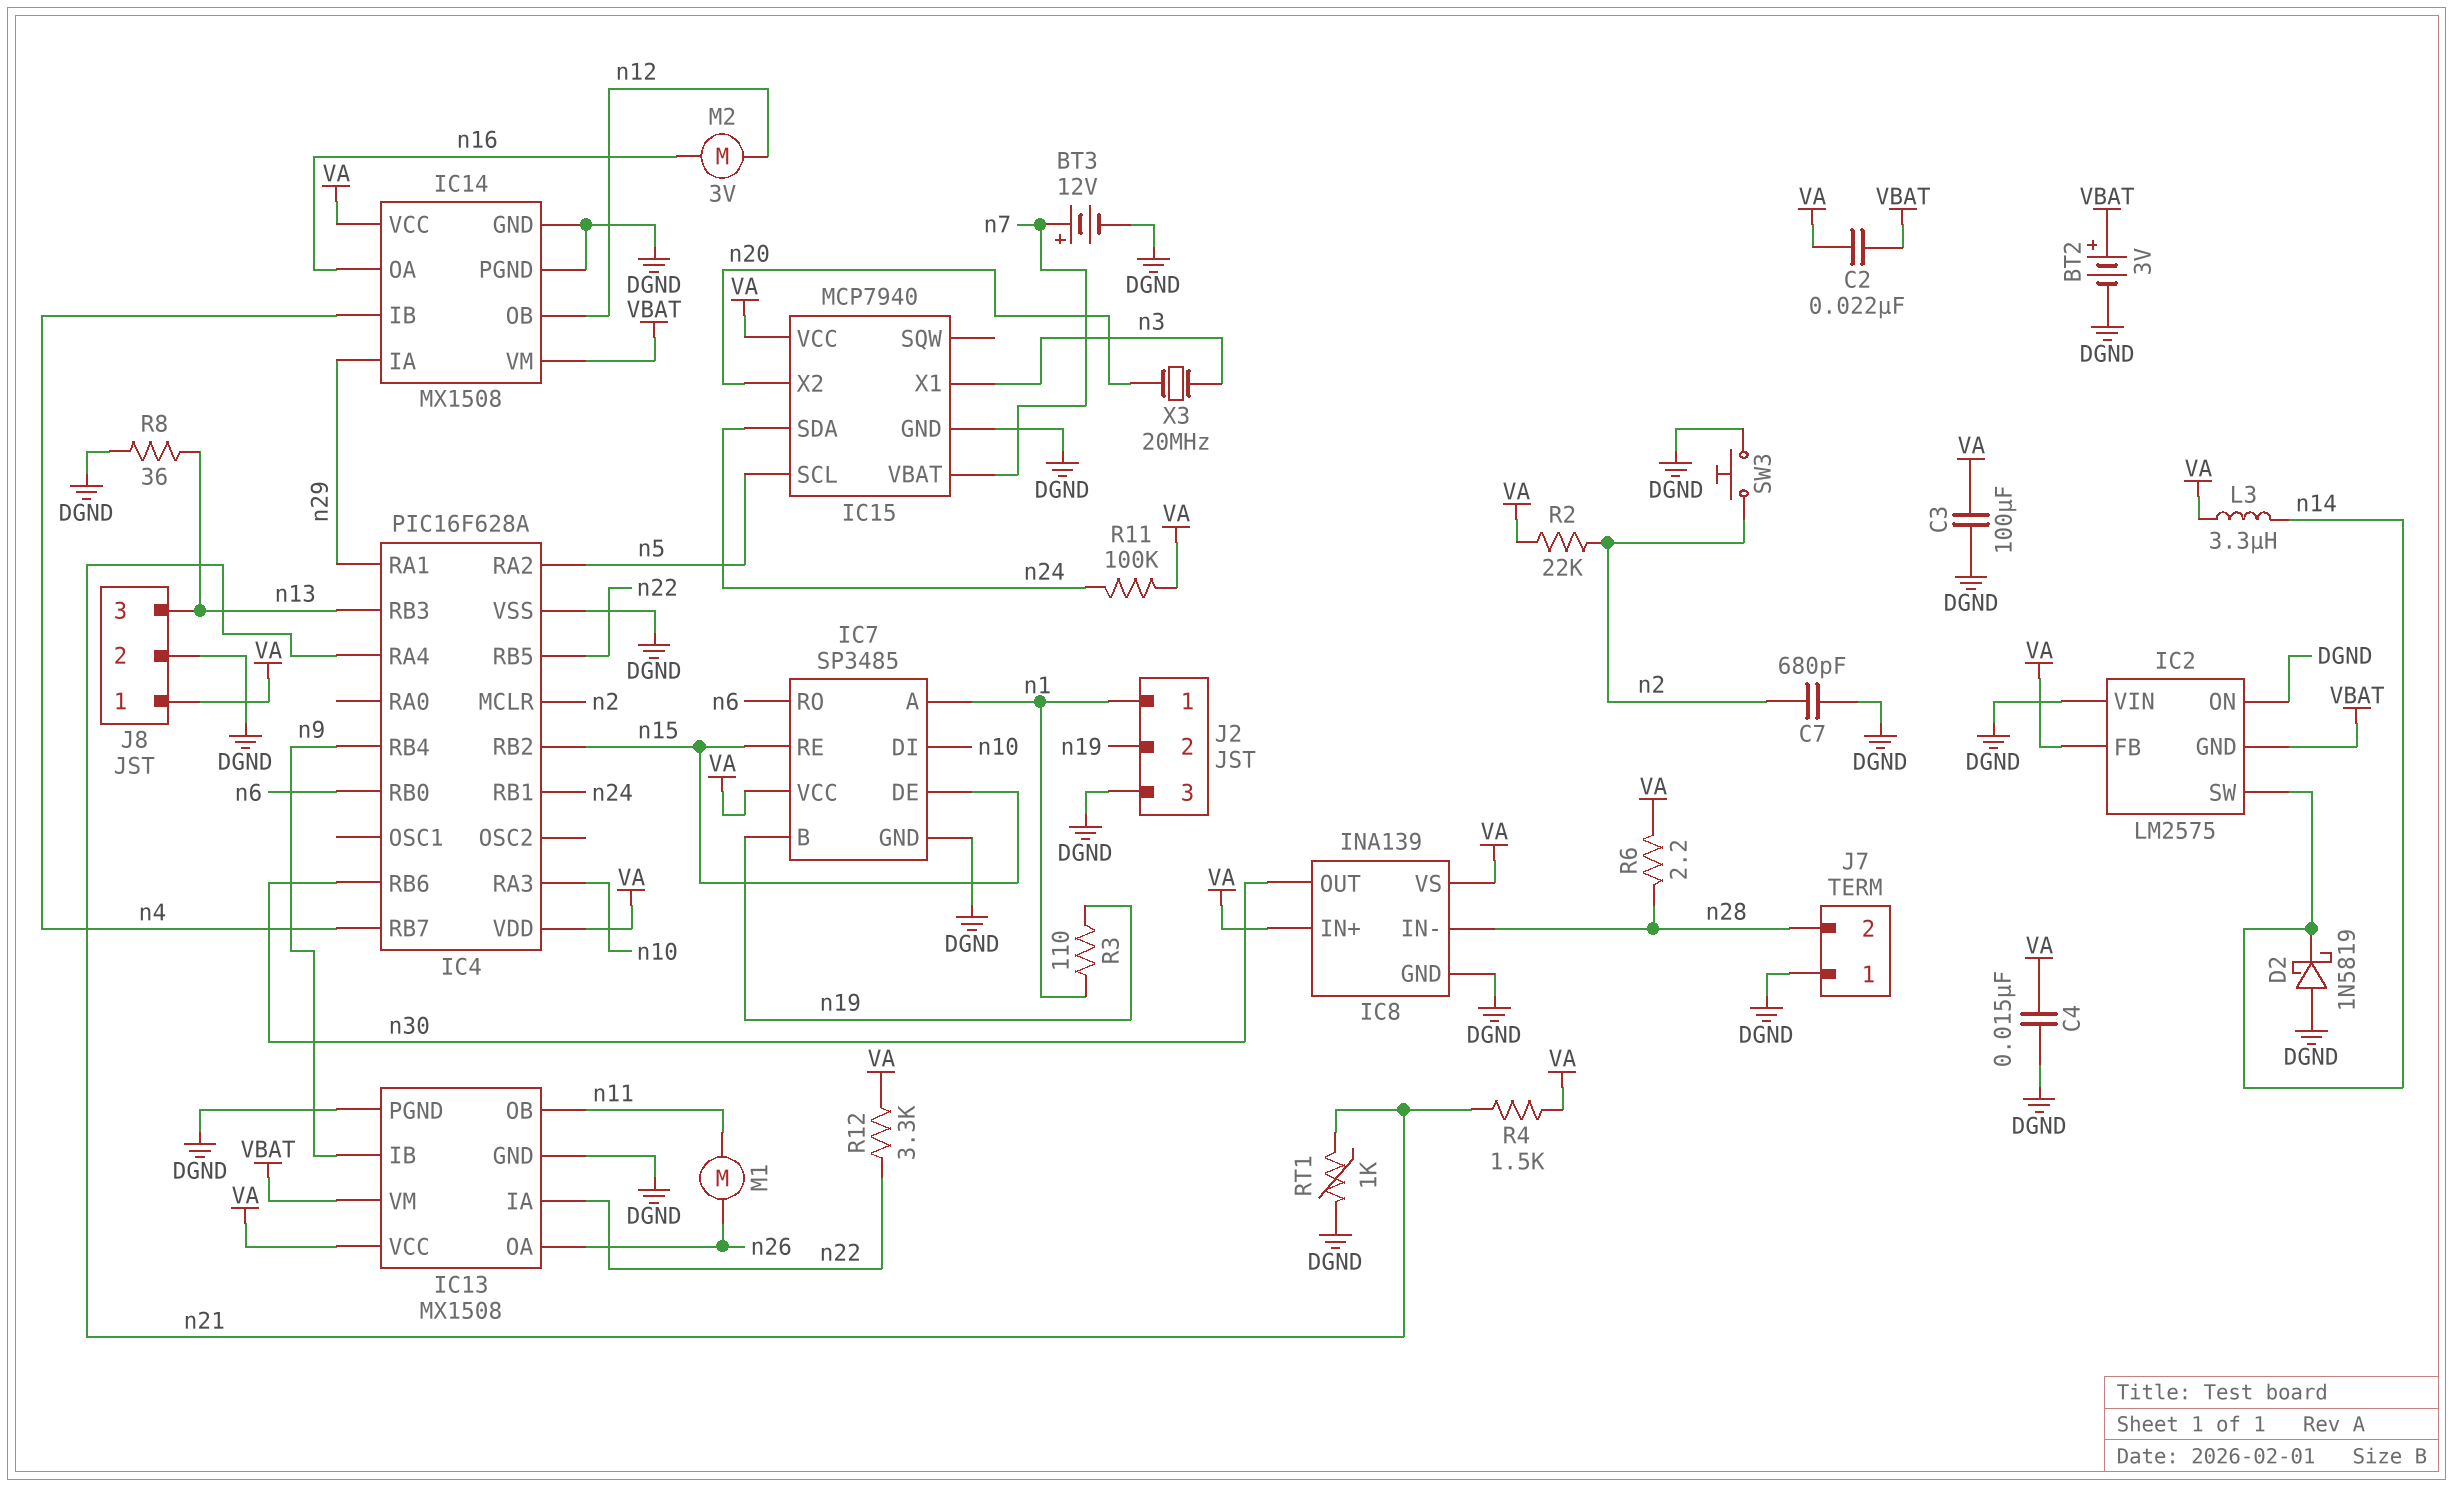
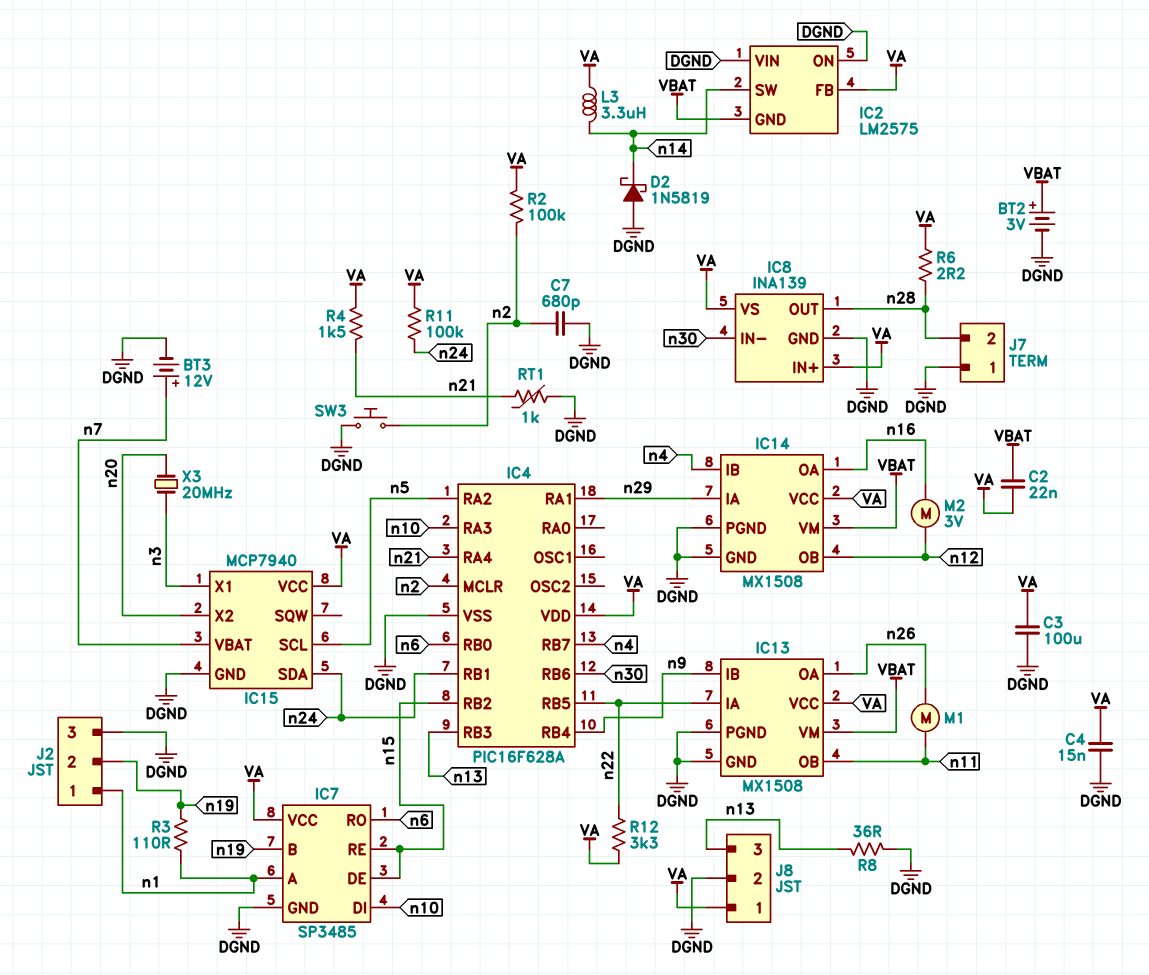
IC8 pin IN-: n28 -> n30
IC8 pin OUT: n30 -> n28
R2: 22k (VA, n2) -> 100k (VA, n2)

